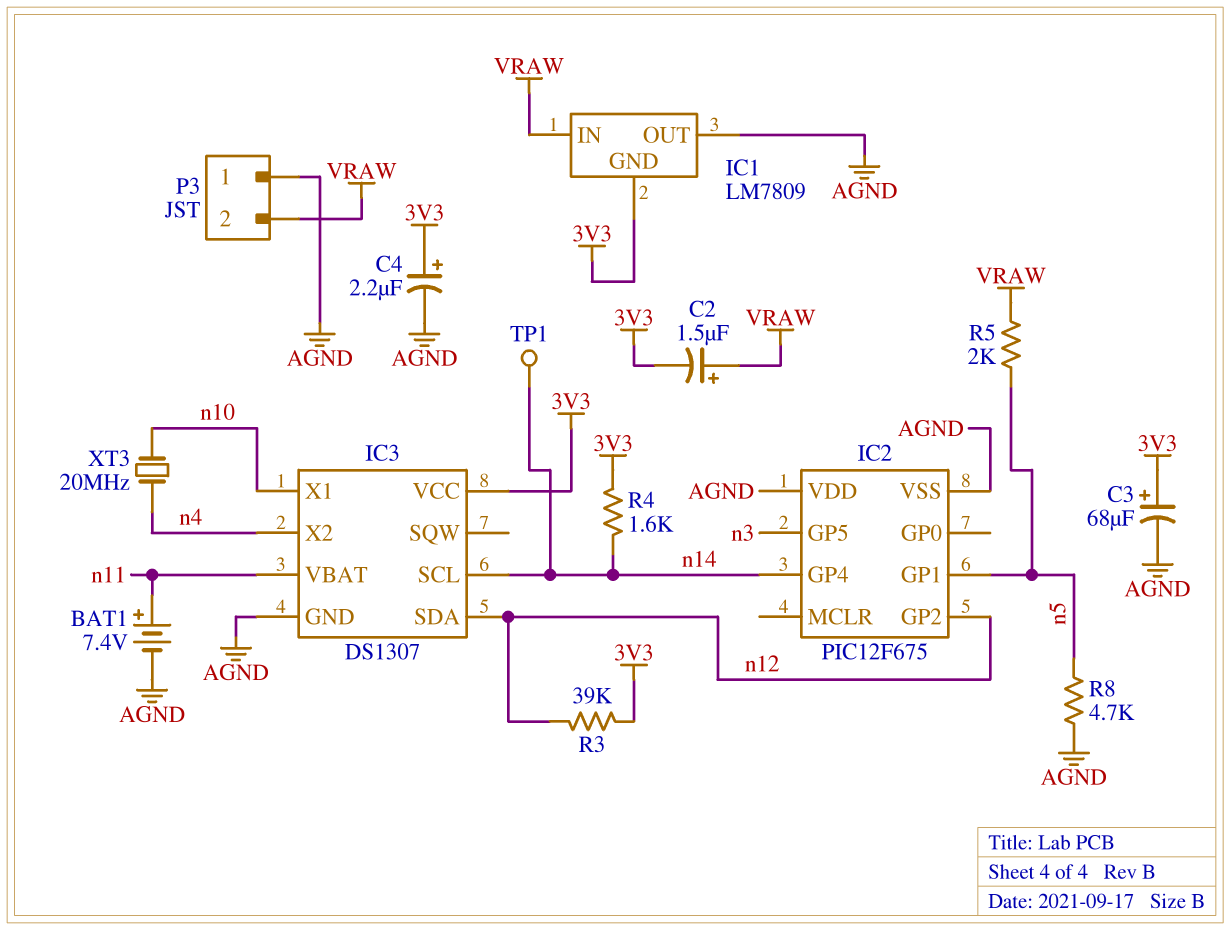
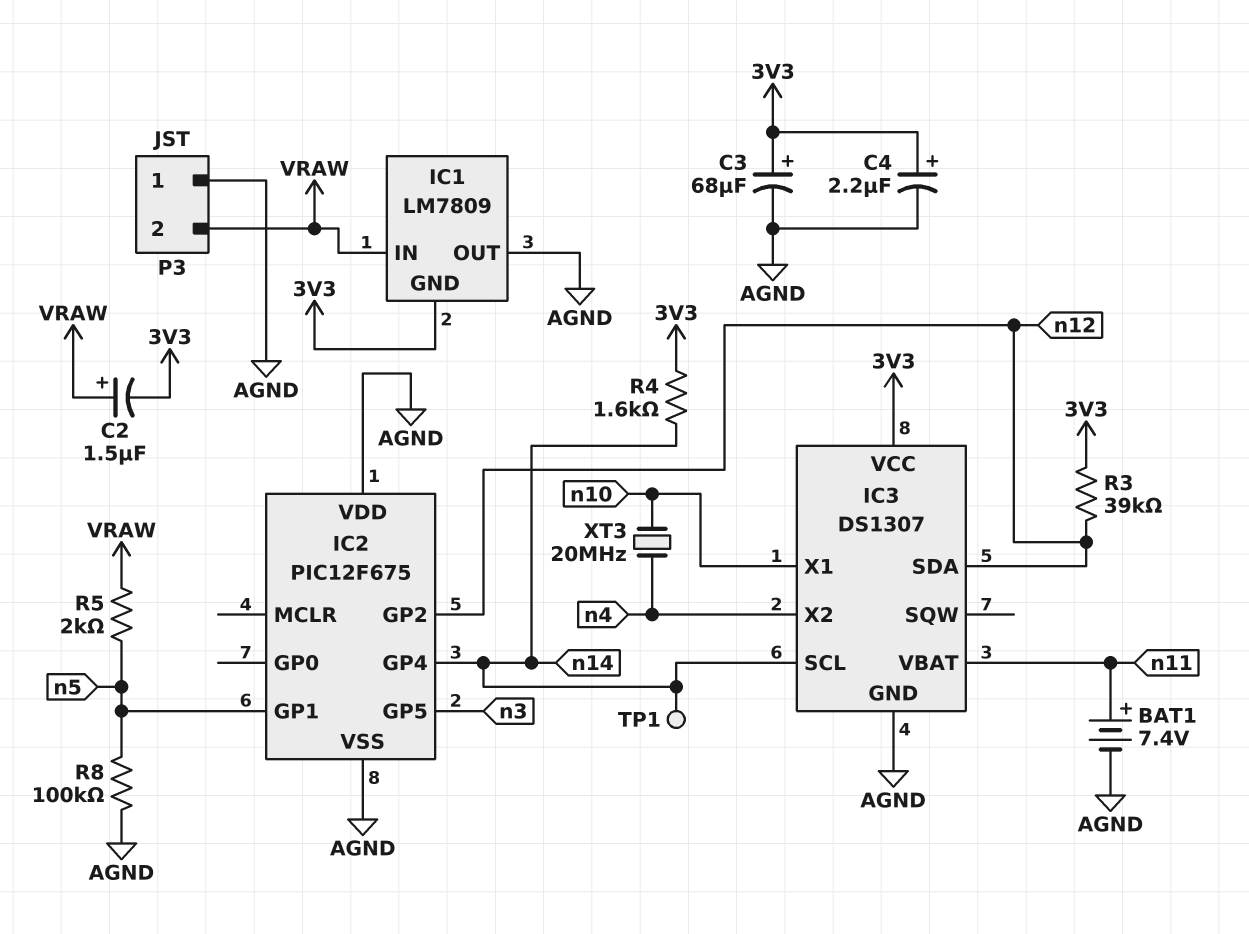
R8: 4.7k (AGND, n5) -> 100k (AGND, n5)

